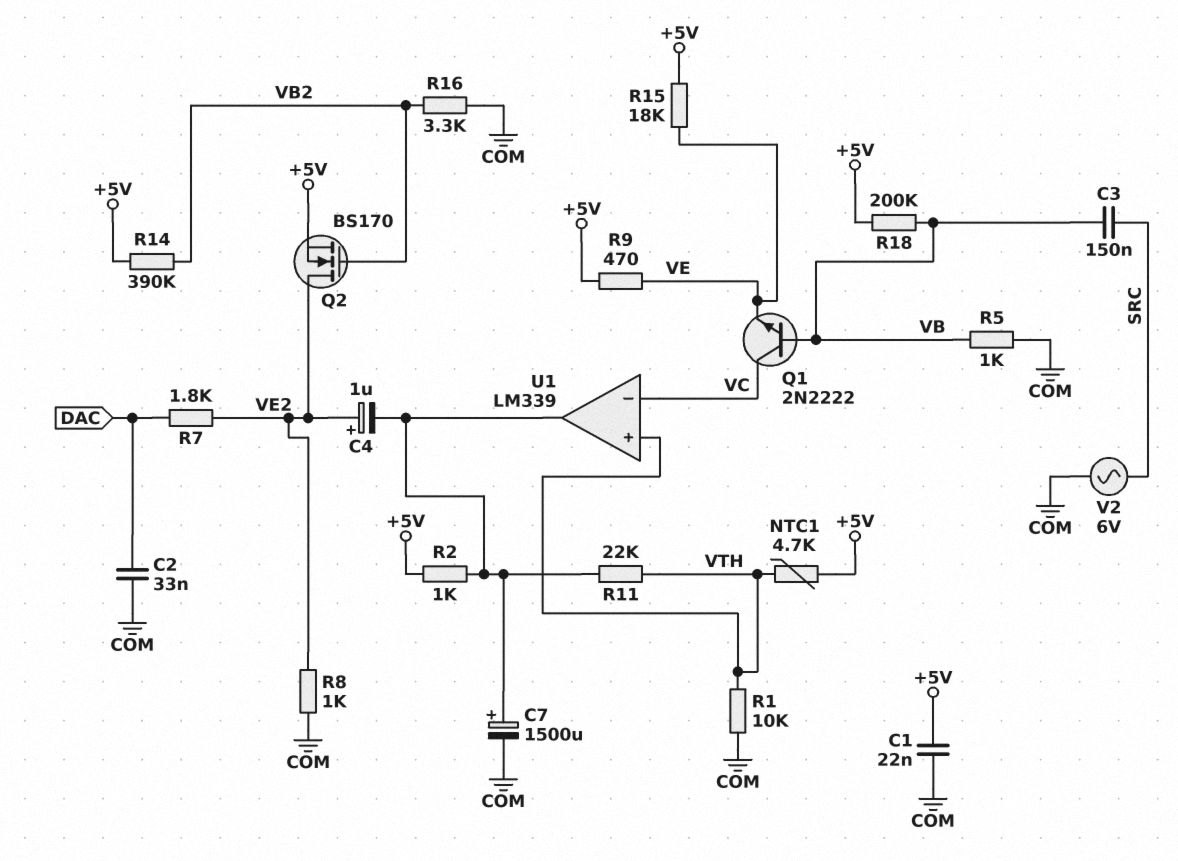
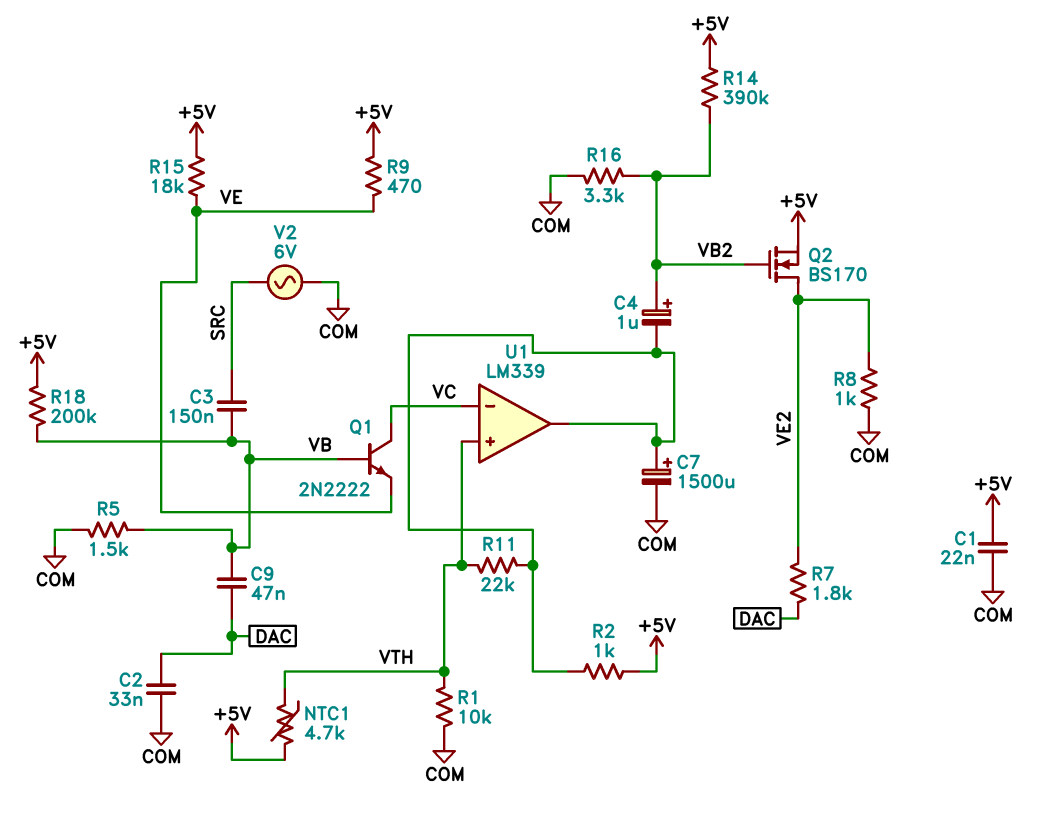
C4: 1uF (plus VE2, minus U1/out) -> 1uF (plus VB2, minus U1/out)
C9: none -> 47nF (DAC, VB)
R5: 1k (COM, VB) -> 1.5k (COM, VB)

